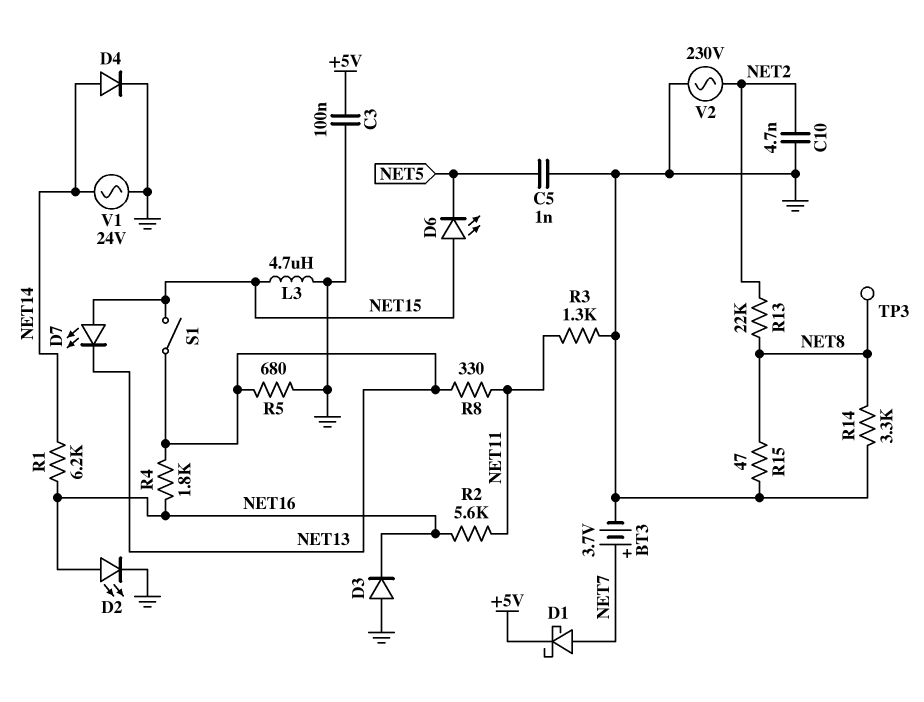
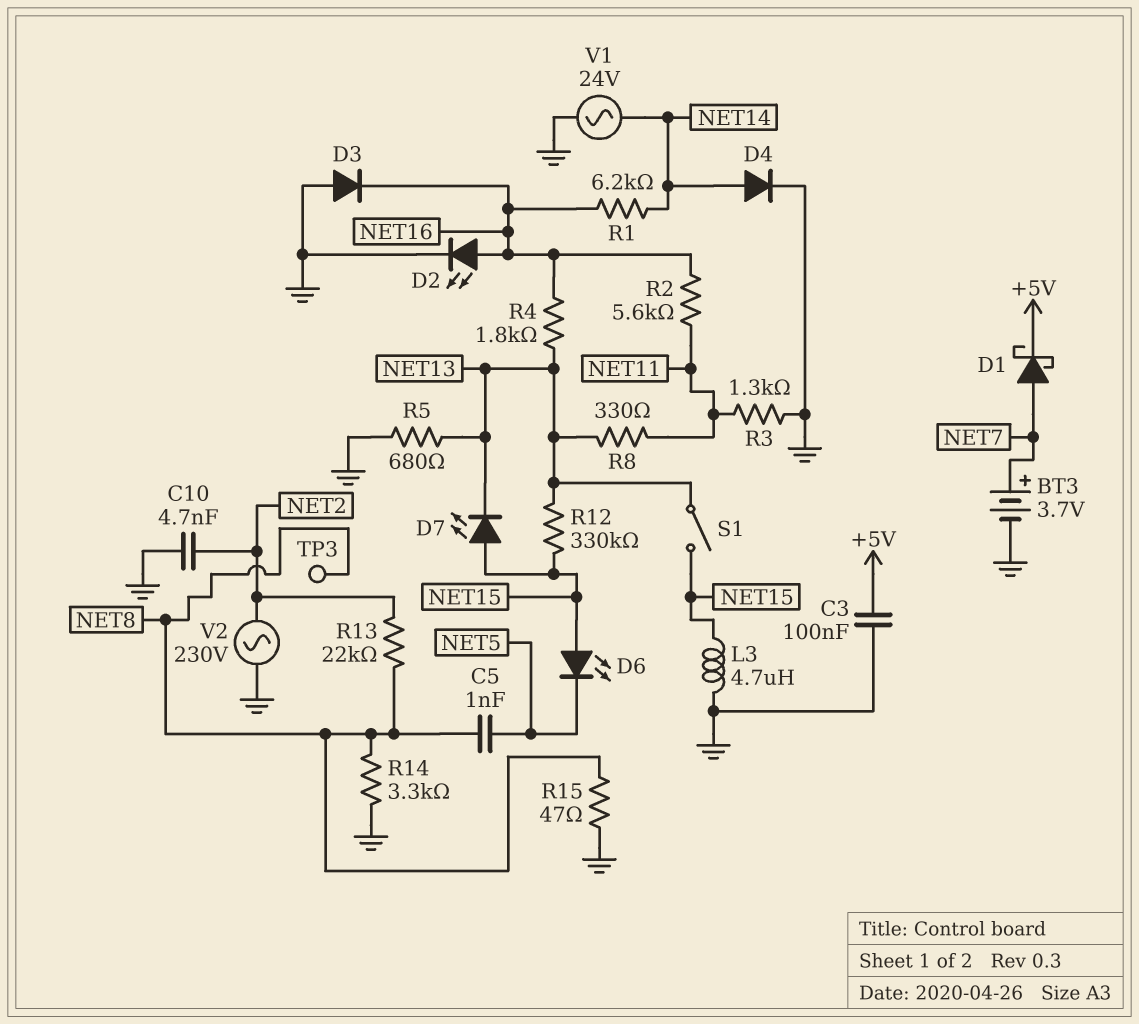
C5: 1nF (GND, NET5) -> 1nF (NET5, NET8)
R12: none -> 330k (NET13, NET15)

